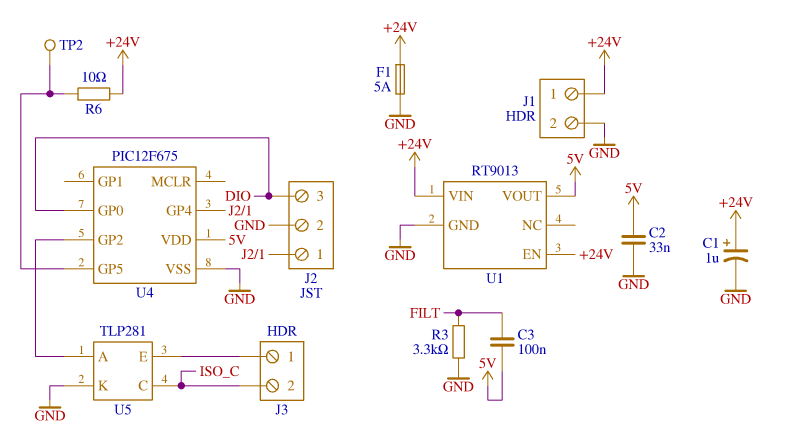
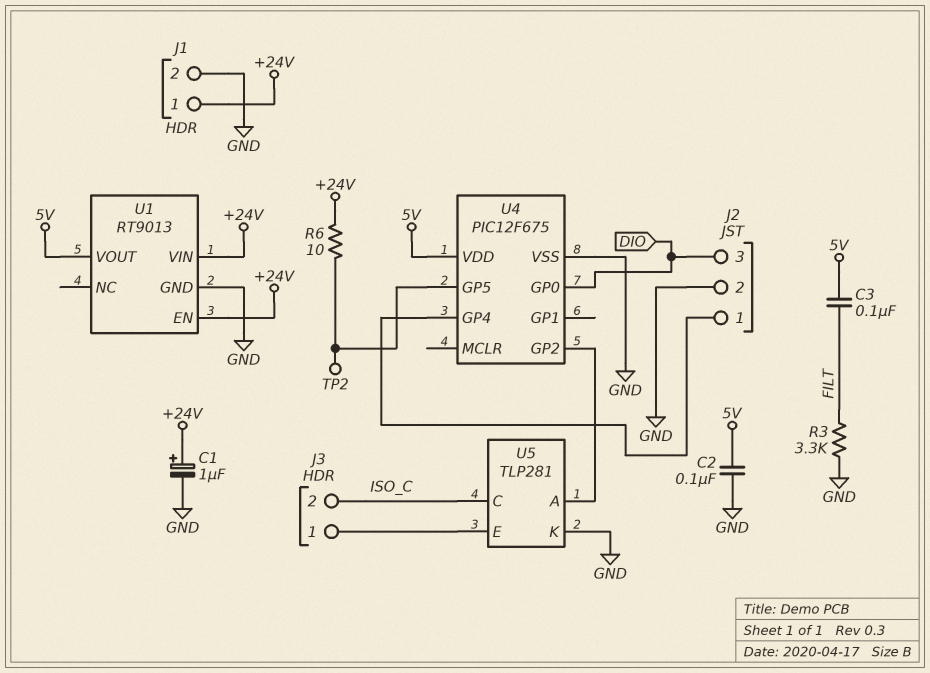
C2: 33nF (5V, GND) -> 100nF (5V, GND)
F1: 5A (+24V, GND) -> none

